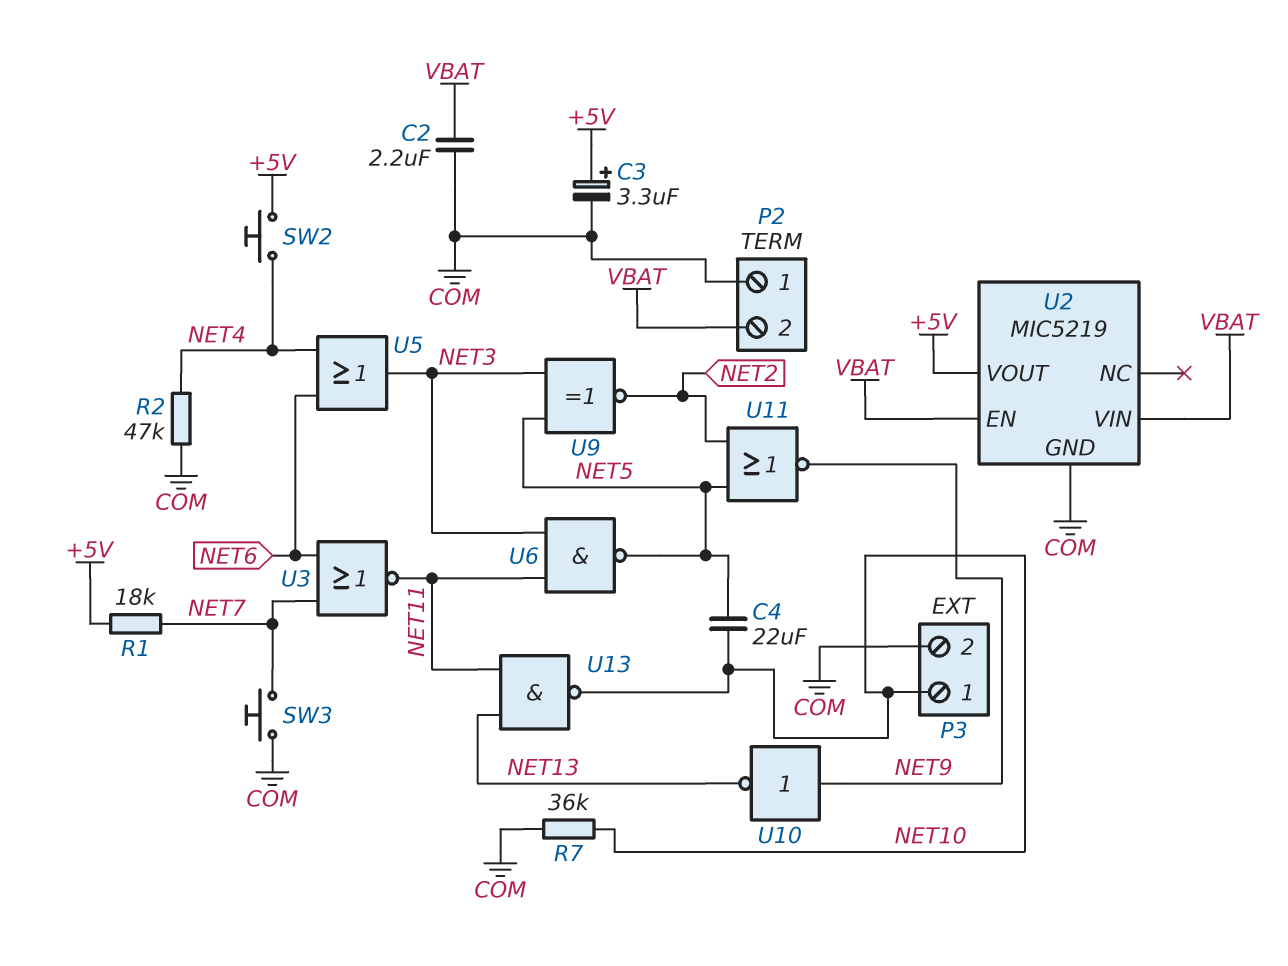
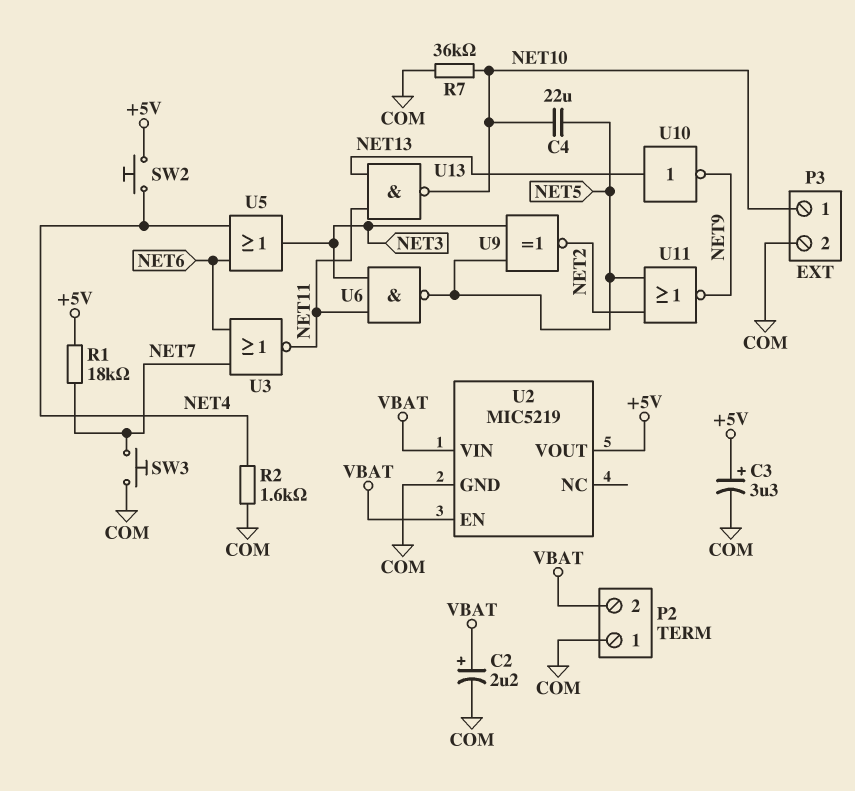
C2: 2.2uF (COM, VBAT) -> 2.2uF (plus VBAT, minus COM)
R2: 47k (COM, NET4) -> 1.6k (COM, NET4)
U10: NOT (in NET9, out NET13) -> NOT (in NET13, out NET9)

